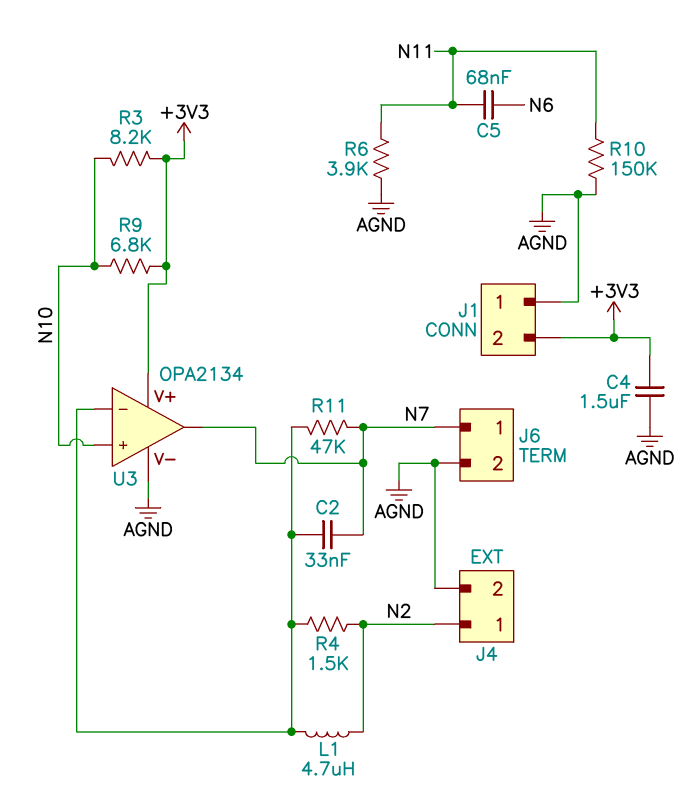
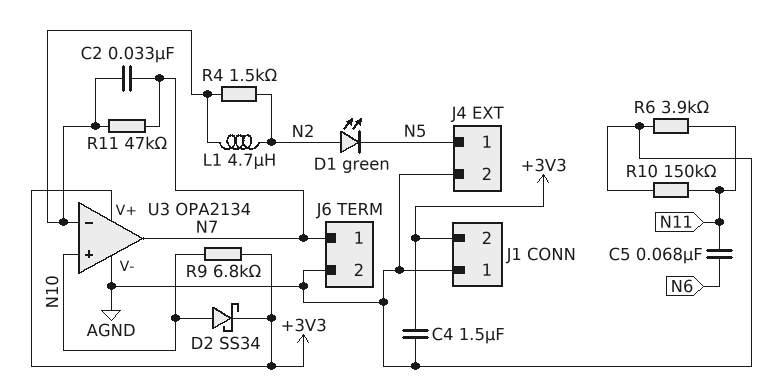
D1: none -> LED green (A N2, K N5)
D2: none -> schottky SS34 (A N10, K +3V3)
J4 pin 1: N2 -> N5
R3: 8.2k (+3V3, N10) -> none

